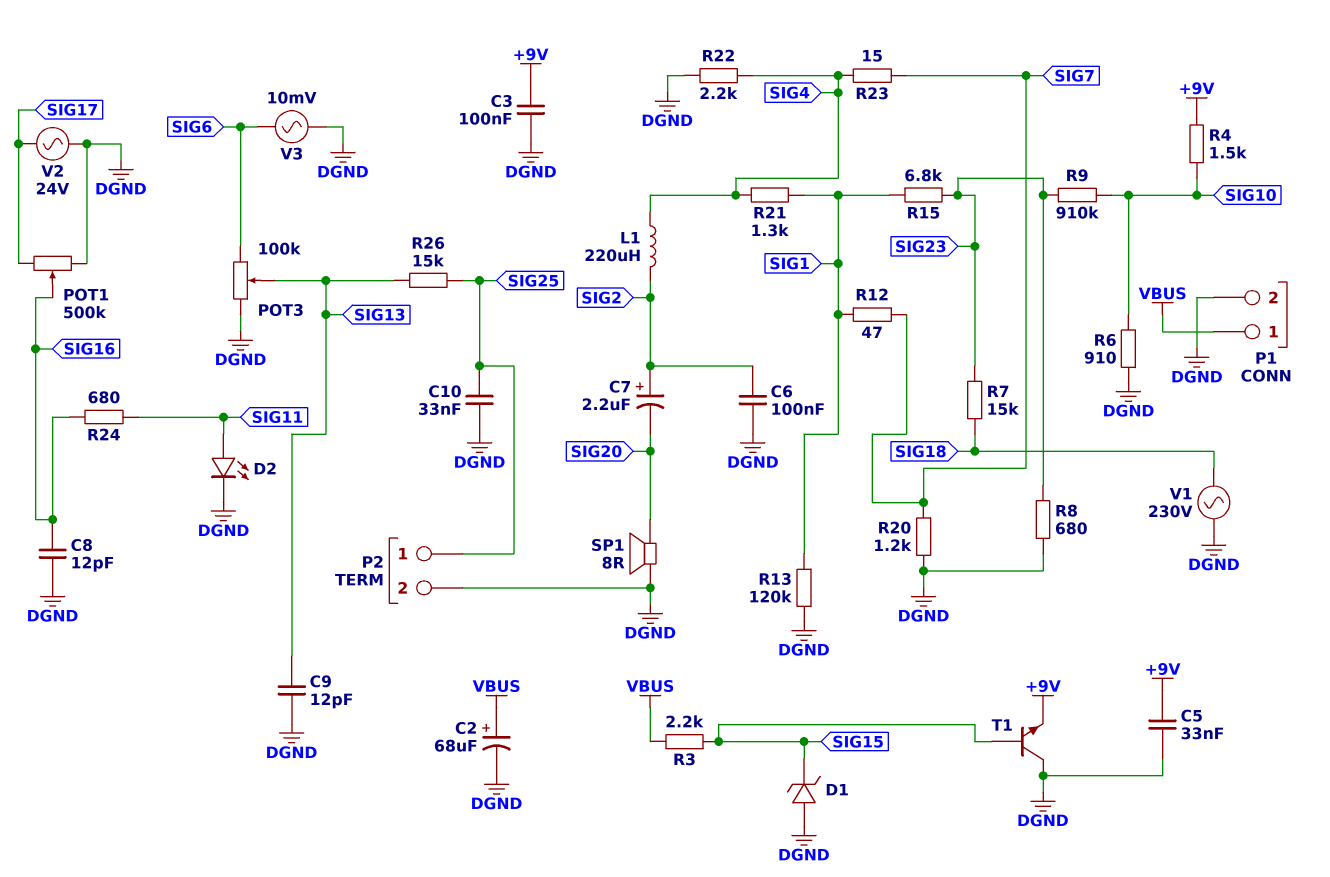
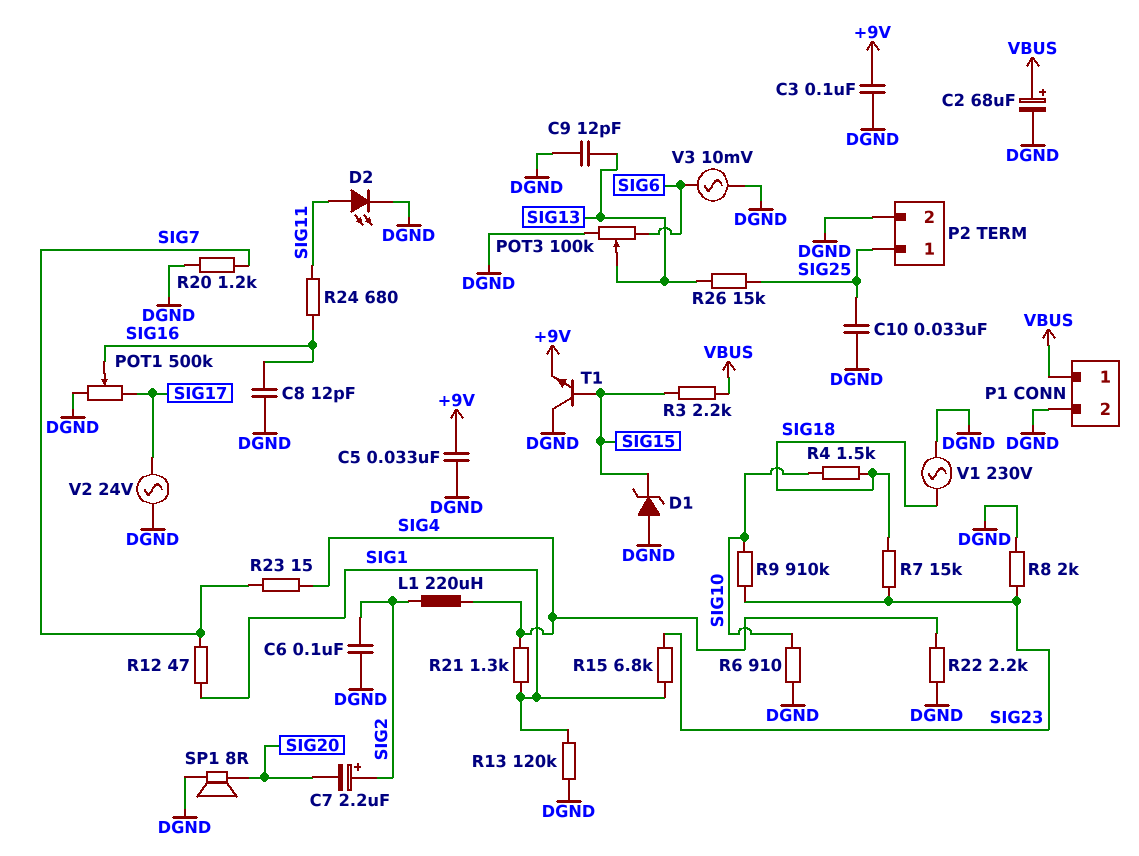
R4: 1.5k (+9V, SIG10) -> 1.5k (SIG10, SIG18)
R8: 680 (DGND, SIG23) -> 2k (DGND, SIG23)

